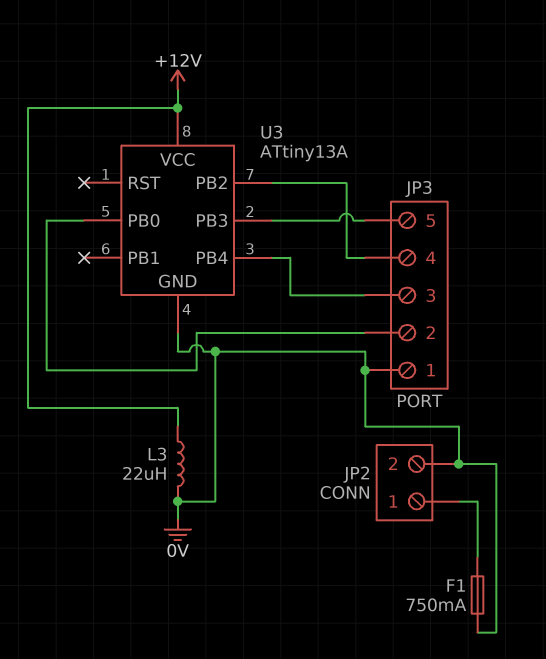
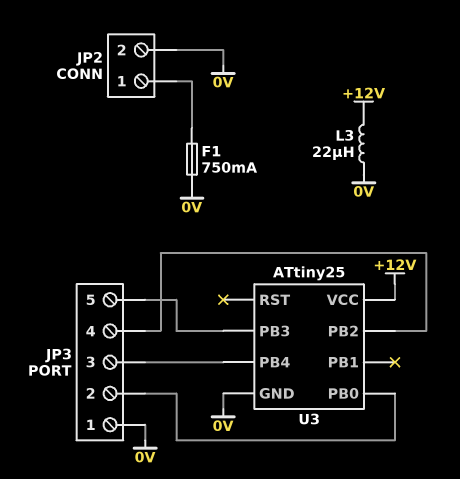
U3: ATtiny13A -> ATtiny25

